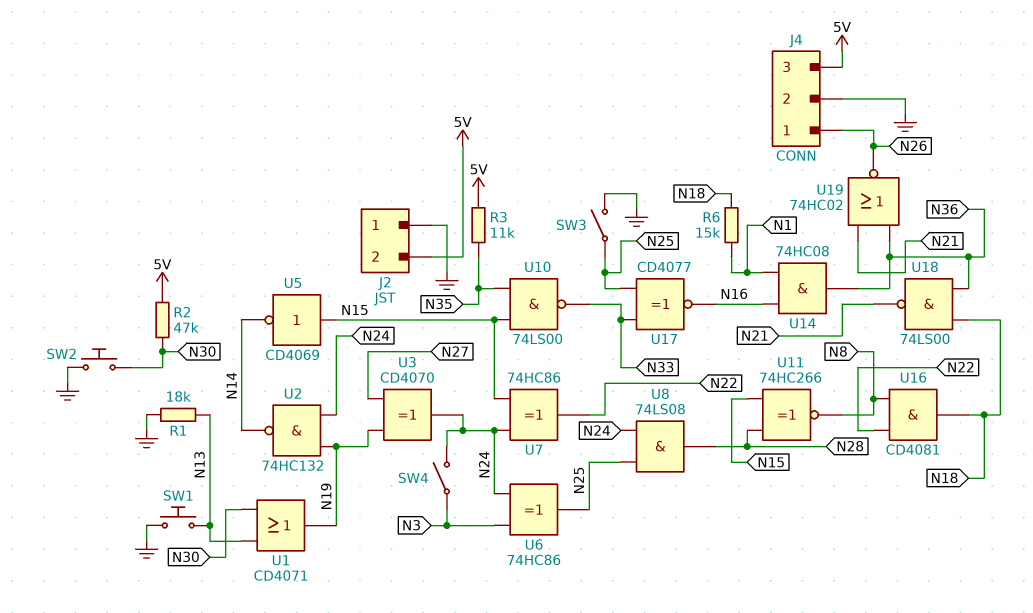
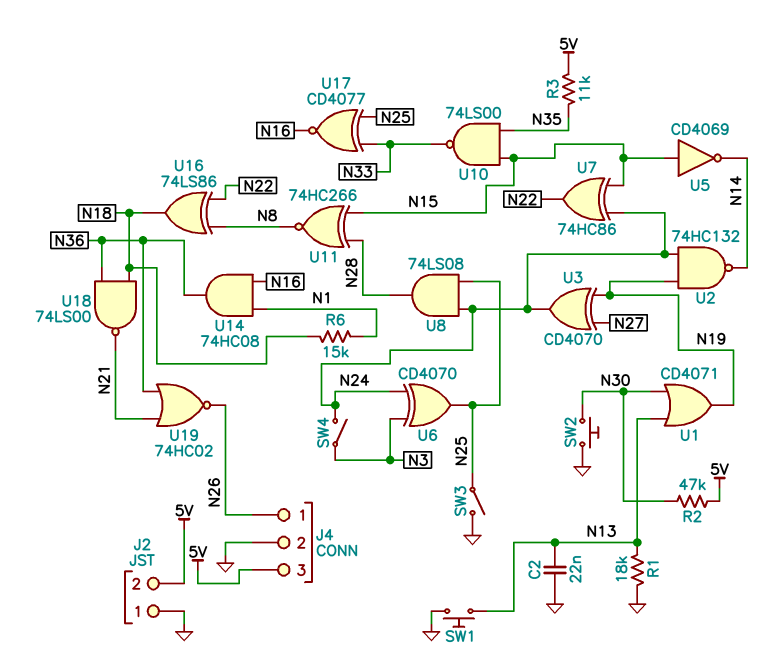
C2: none -> 22nF (GND, N13)
U6: XOR 74HC86 (in N3, in N24, out N25) -> XOR CD4070 (in N3, in N24, out N25)
U16: AND CD4081 (in N8, in N22, out N18) -> XOR 74LS86 (in N8, in N22, out N18)

